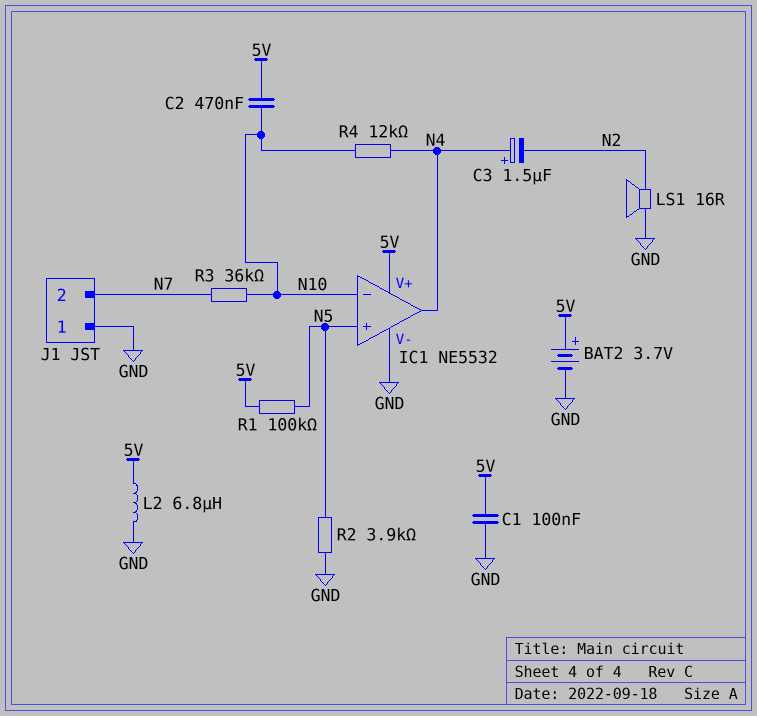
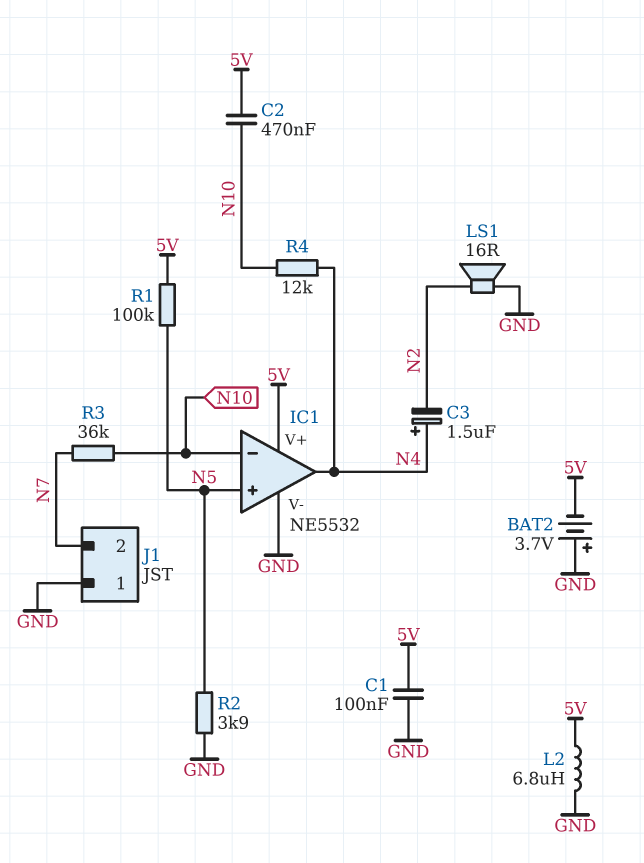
BAT2: 3.7V (plus 5V, minus GND) -> 3.7V (plus GND, minus 5V)

